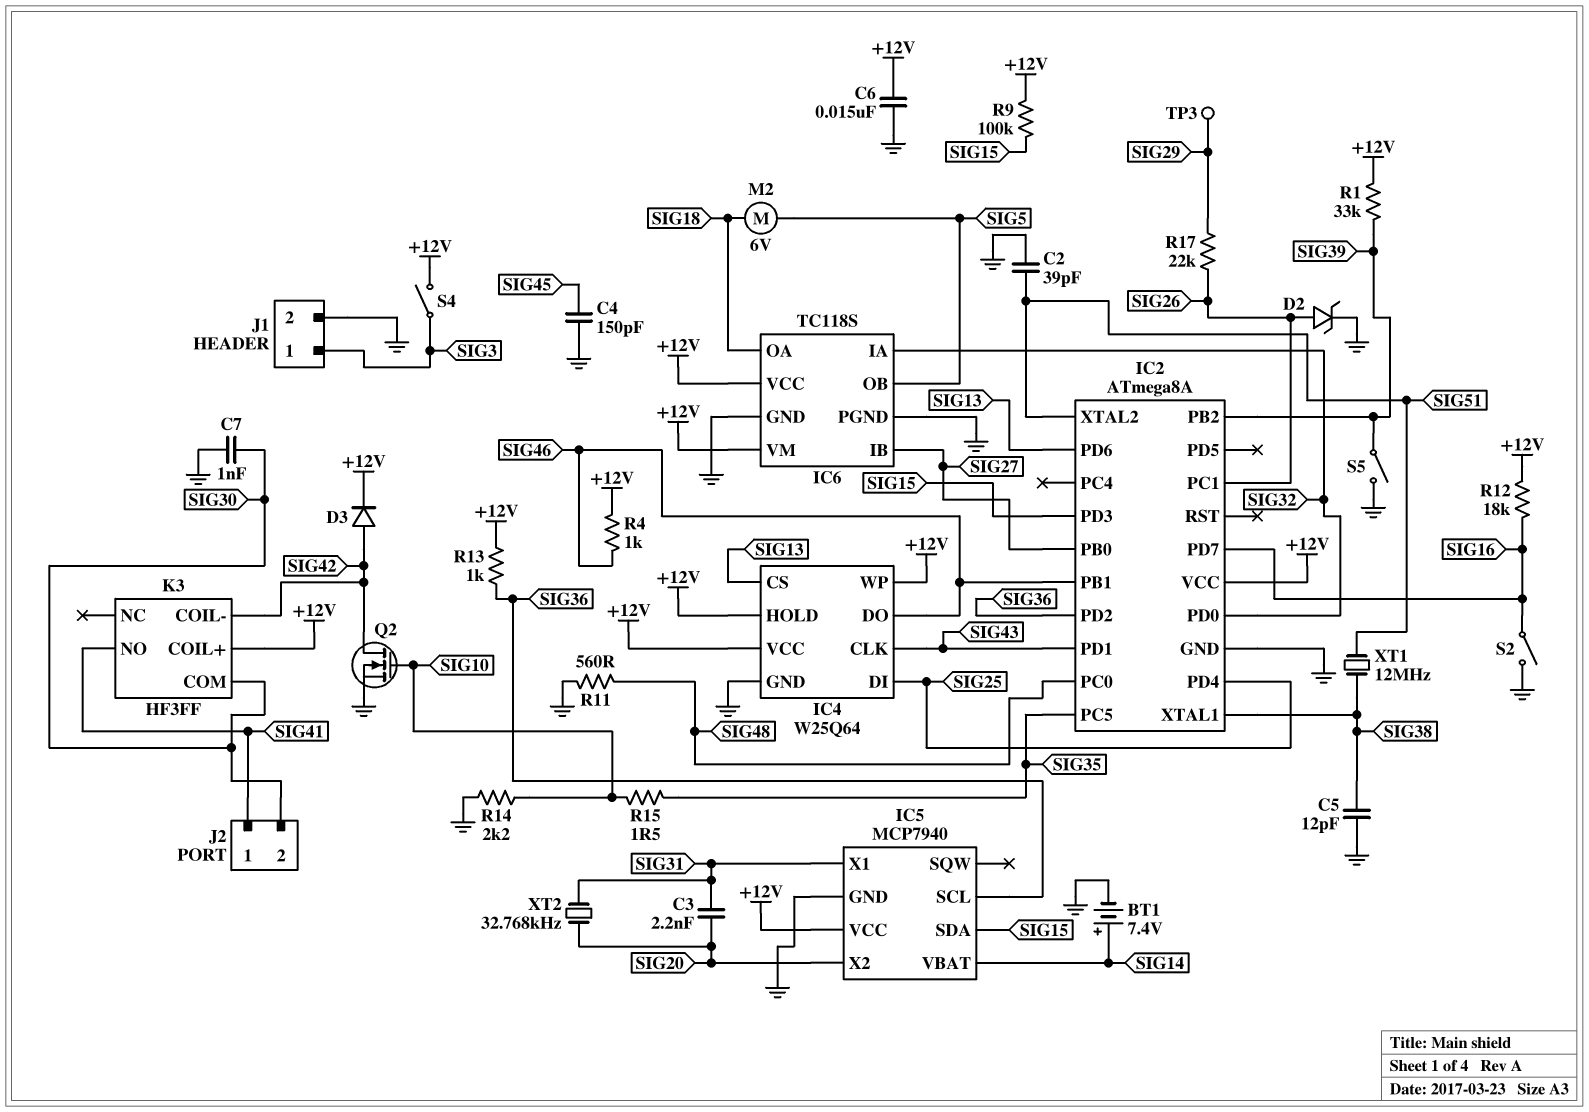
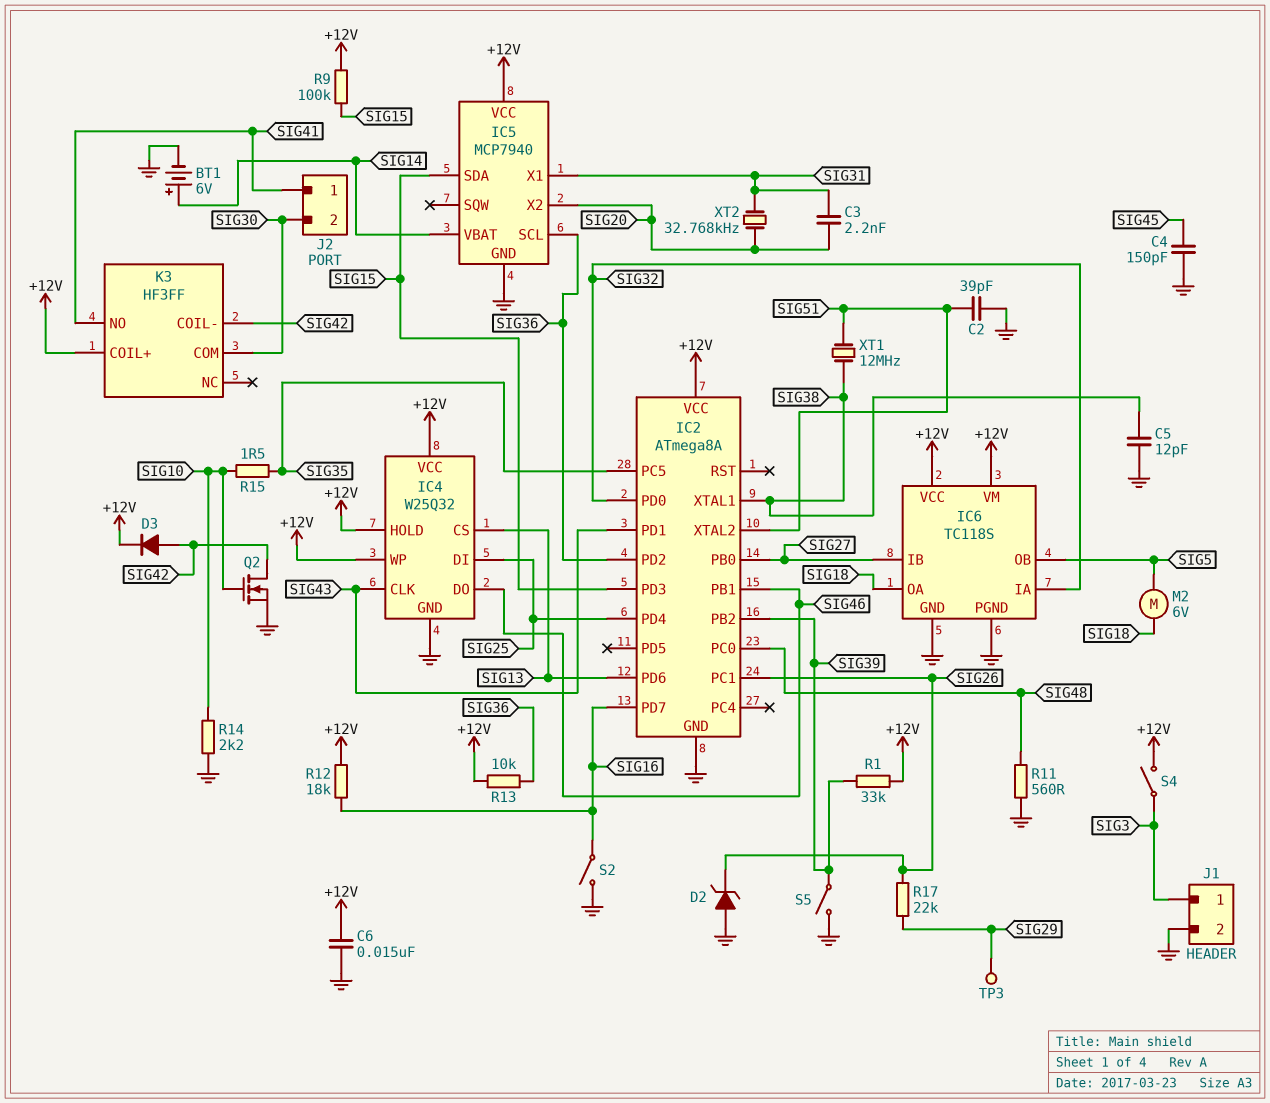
BT1: 7.4V (plus SIG14, minus GND) -> 6V (plus SIG14, minus GND)
C7: 1nF (GND, SIG30) -> none
D2: zener (A SIG26, K GND) -> zener (A GND, K SIG26)
IC4: W25Q64 -> W25Q32
R4: 1k (+12V, SIG46) -> none
R13: 1k (+12V, SIG36) -> 10k (+12V, SIG36)

